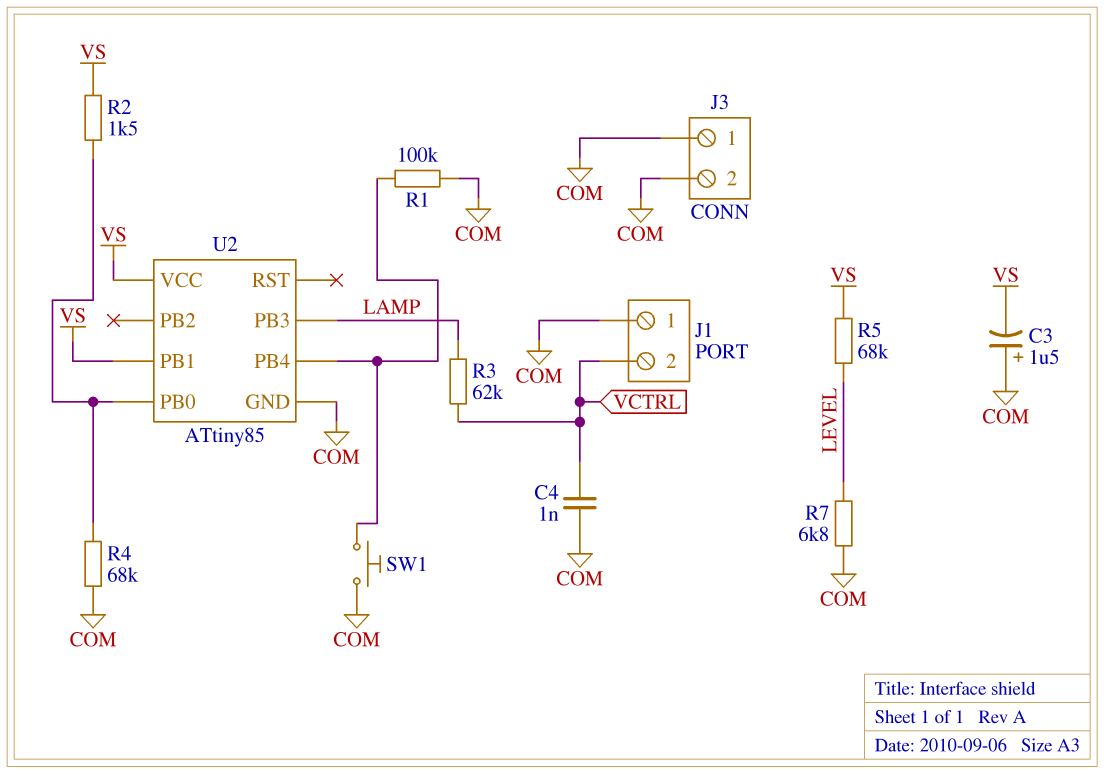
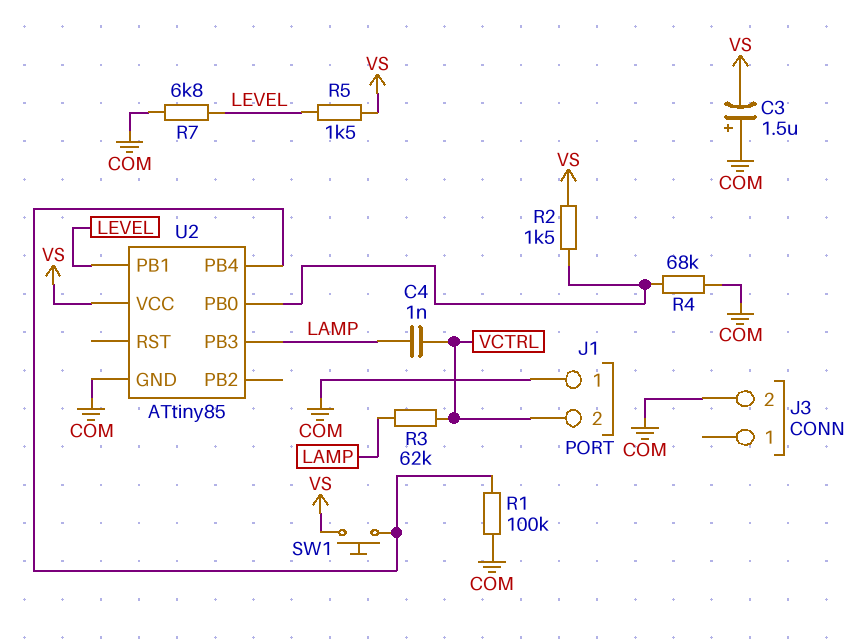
C4: 1nF (COM, VCTRL) -> 1nF (LAMP, VCTRL)
J3 pin 1: COM -> none
R5: 68k (LEVEL, VS) -> 1.5k (LEVEL, VS)
SW1: button (COM, U2/PB4) -> button (U2/PB4, VS)
U2 pin PB1: VS -> LEVEL

